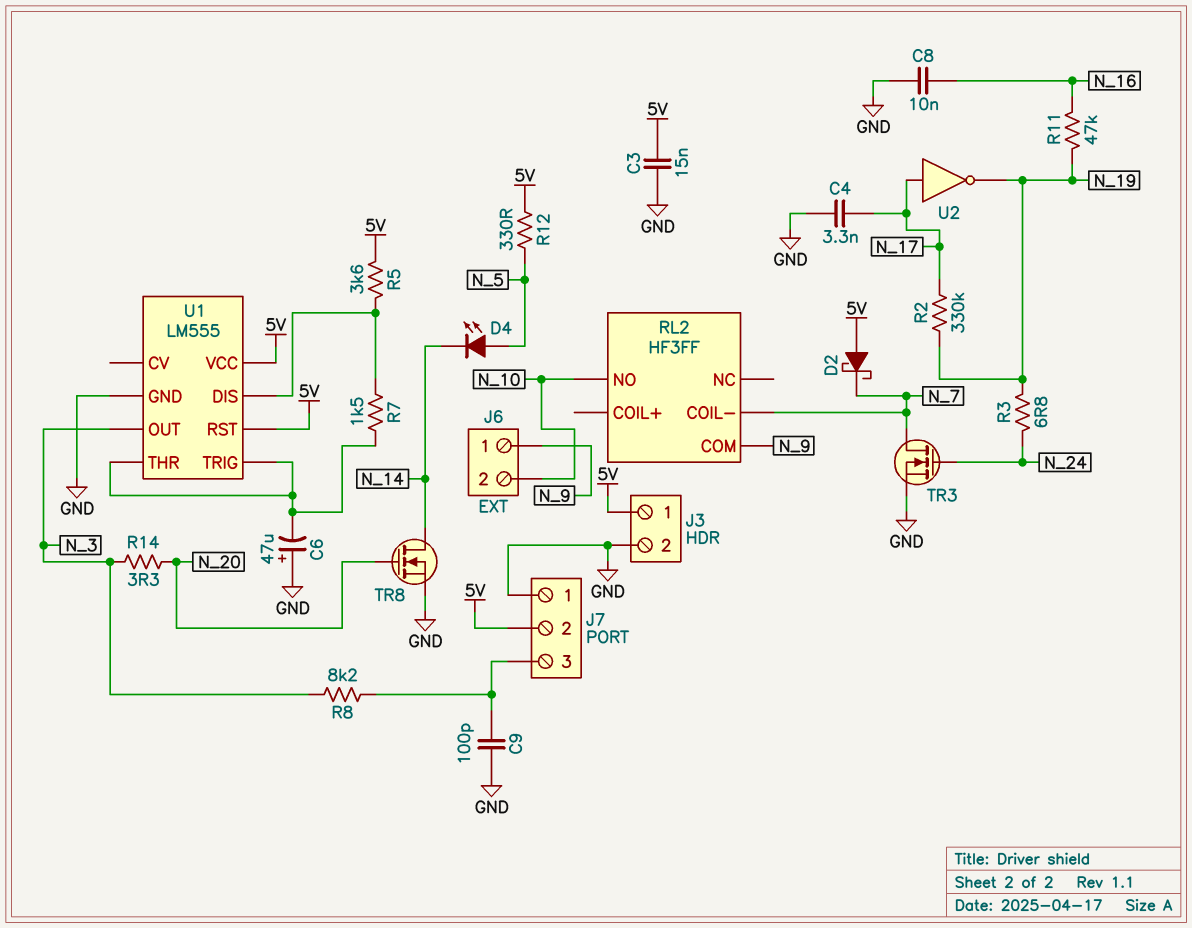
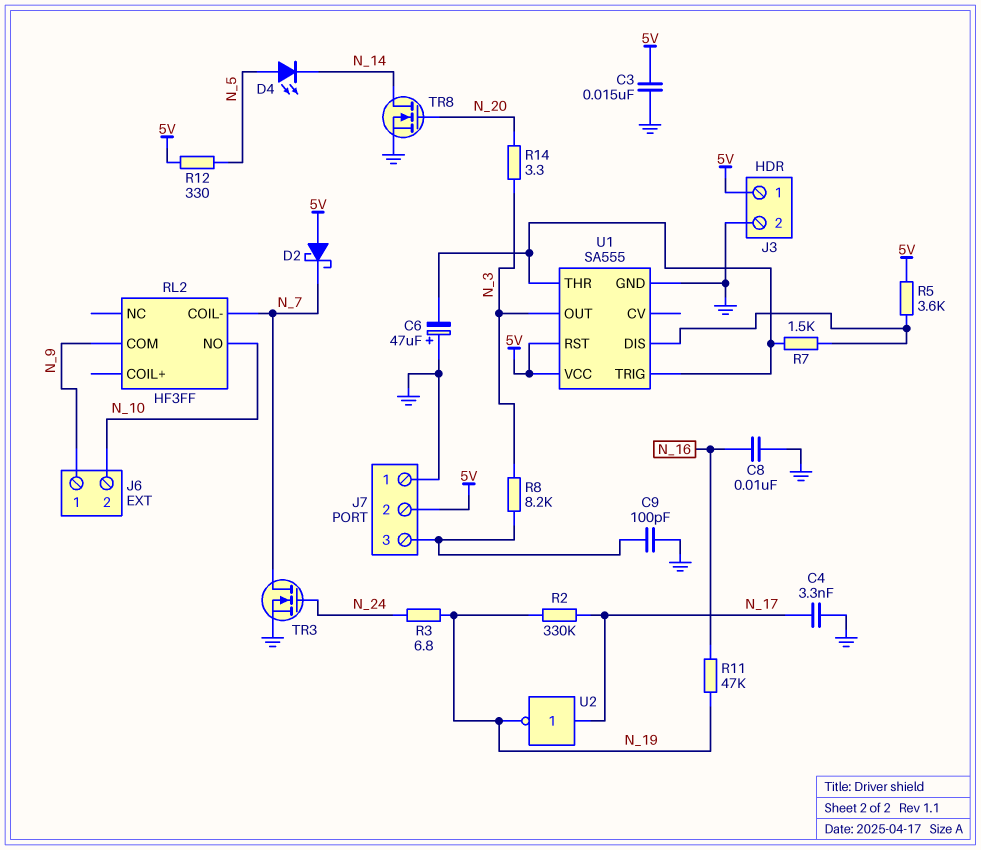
U1: LM555 -> SA555

